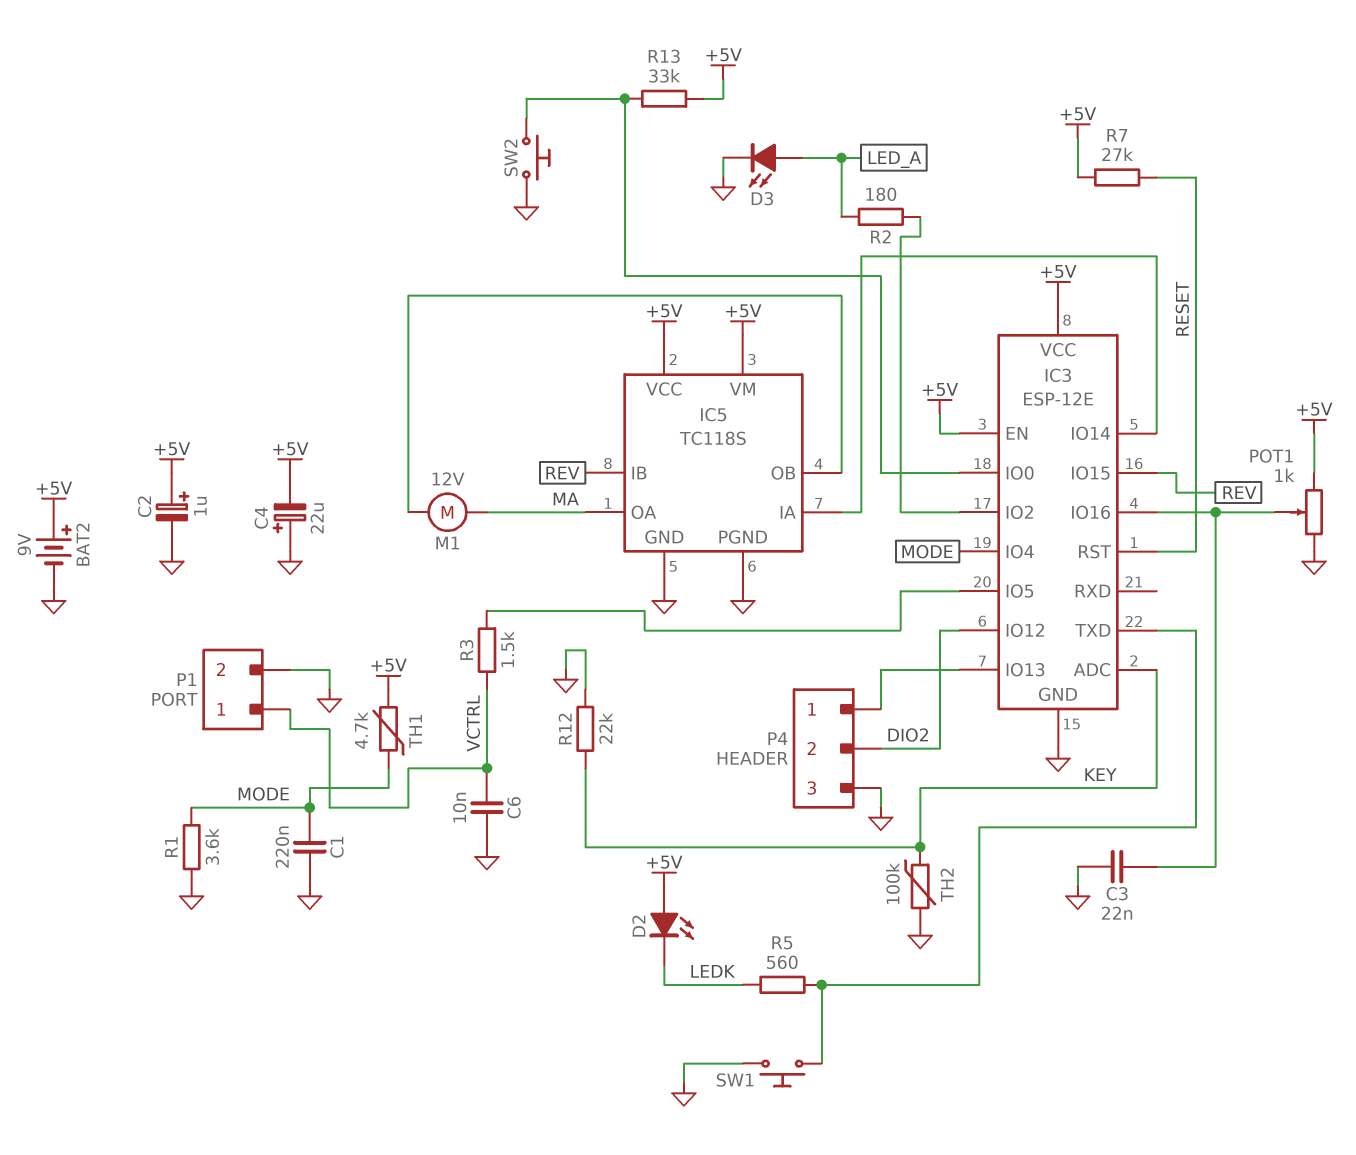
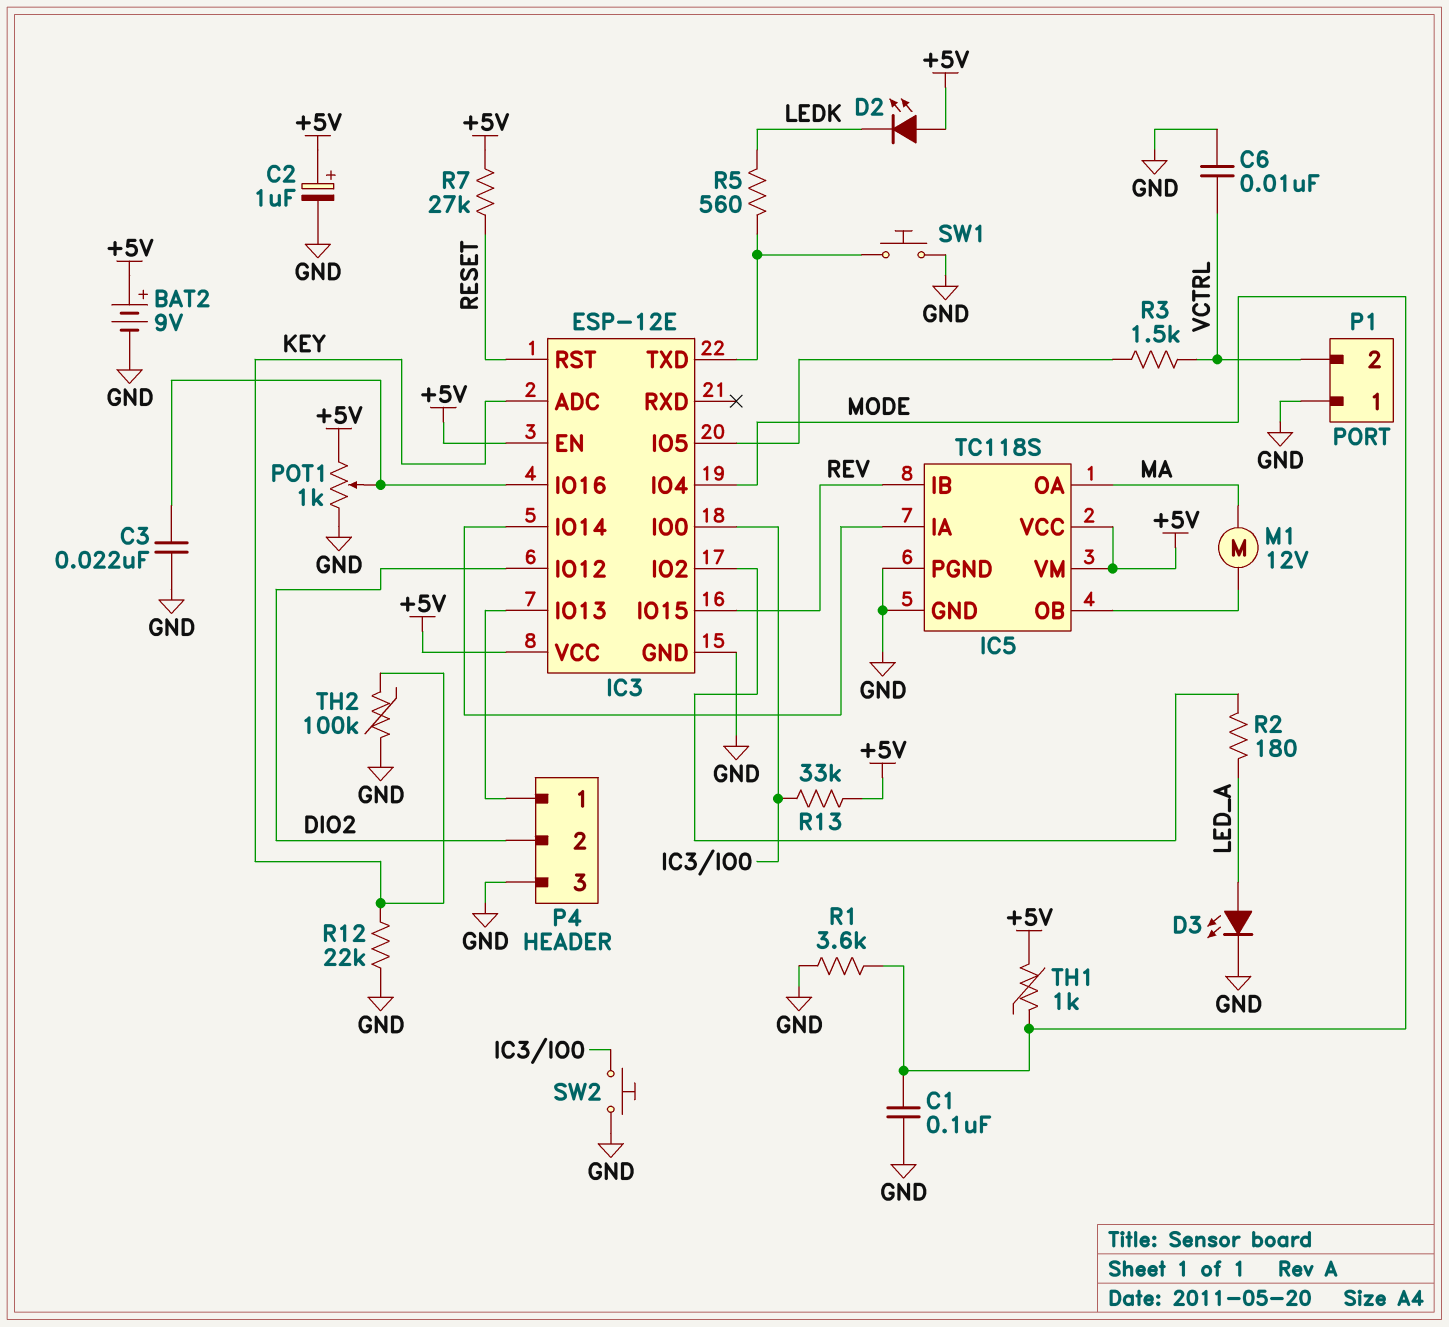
C1: 220nF (GND, MODE) -> 100nF (GND, MODE)
C4: 22uF (plus GND, minus +5V) -> none
P1 pin 1: VCTRL -> GND
P1 pin 2: GND -> VCTRL
TH1: 4.7k (+5V, MODE) -> 1k (+5V, MODE)

